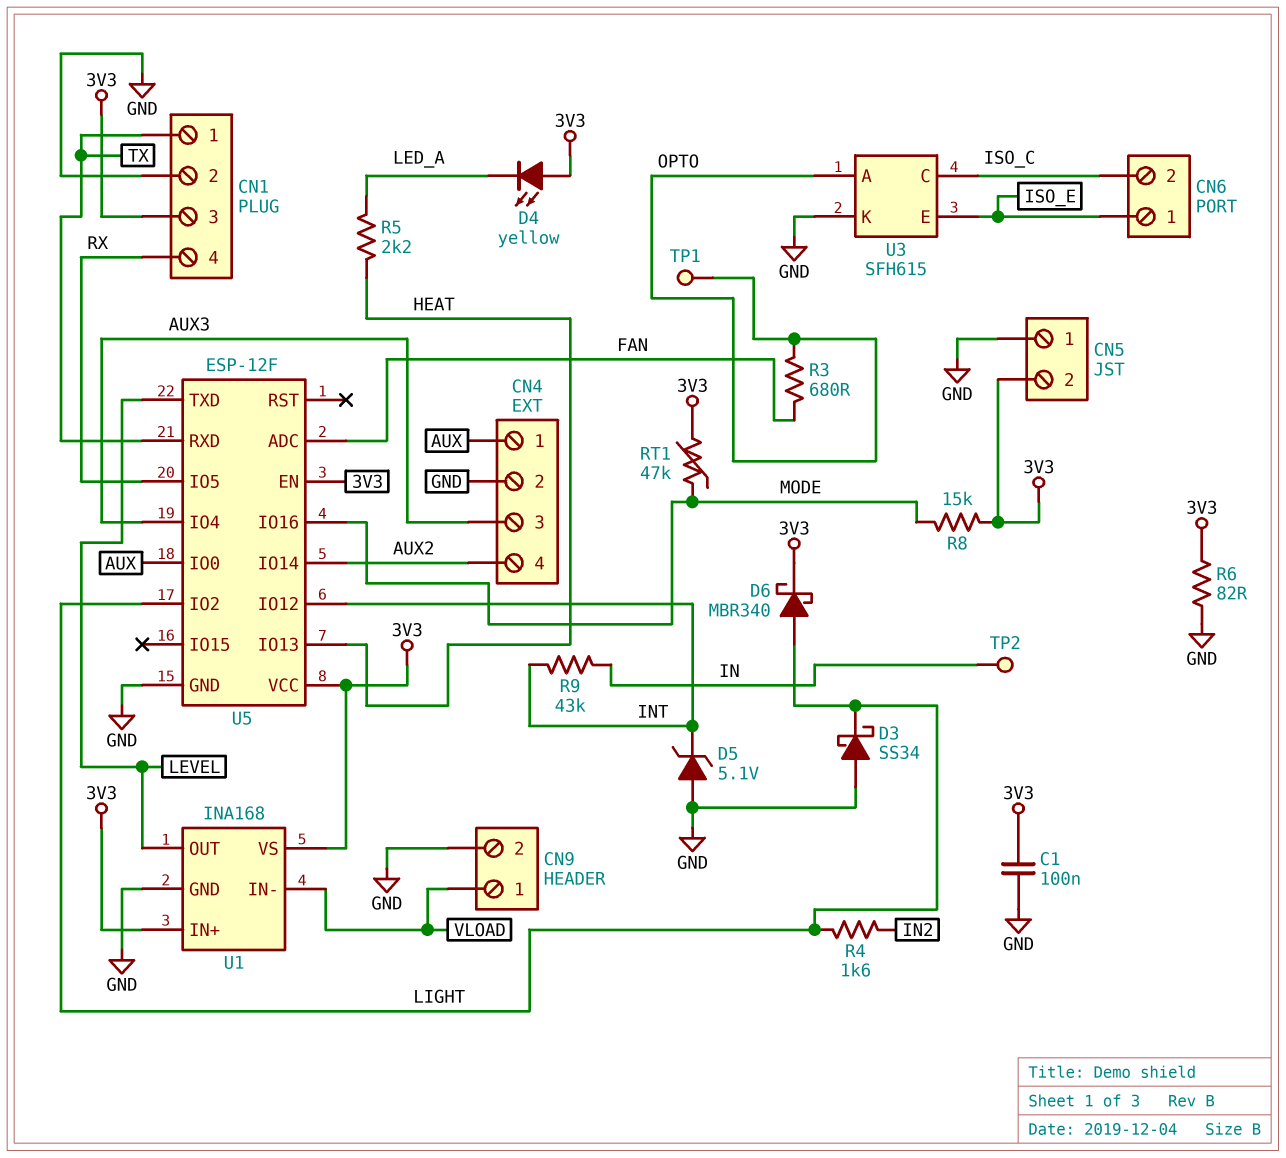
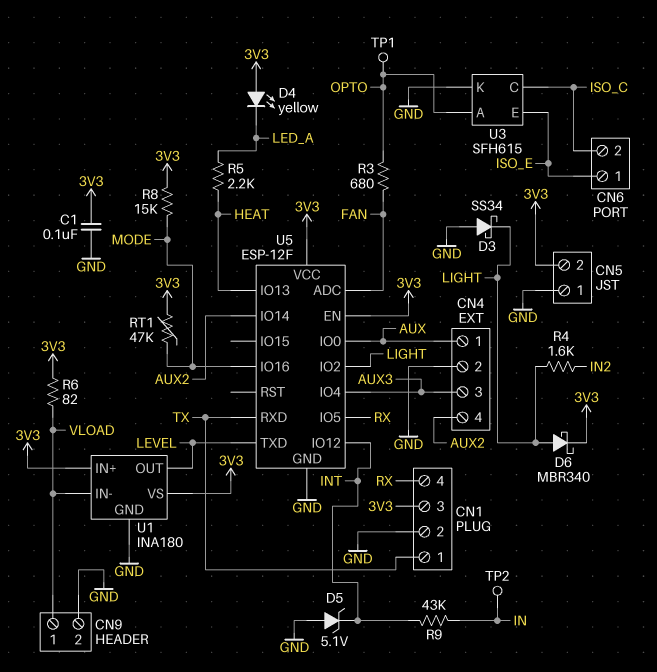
R6: 82 (3V3, GND) -> 82 (3V3, VLOAD)
U1: INA168 -> INA180

